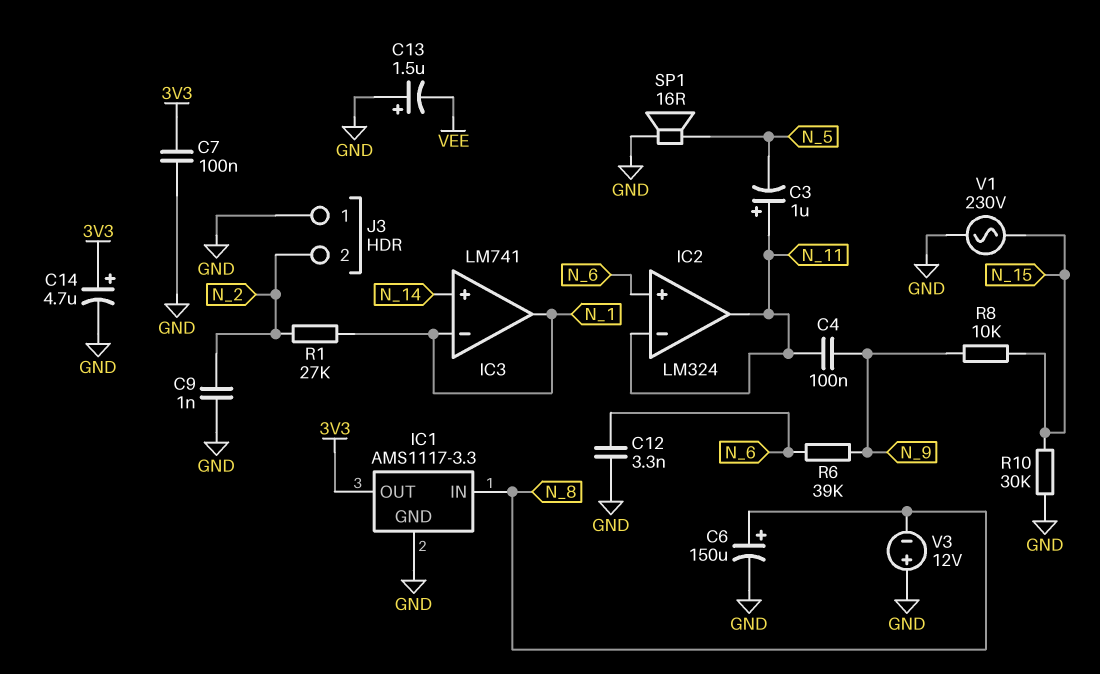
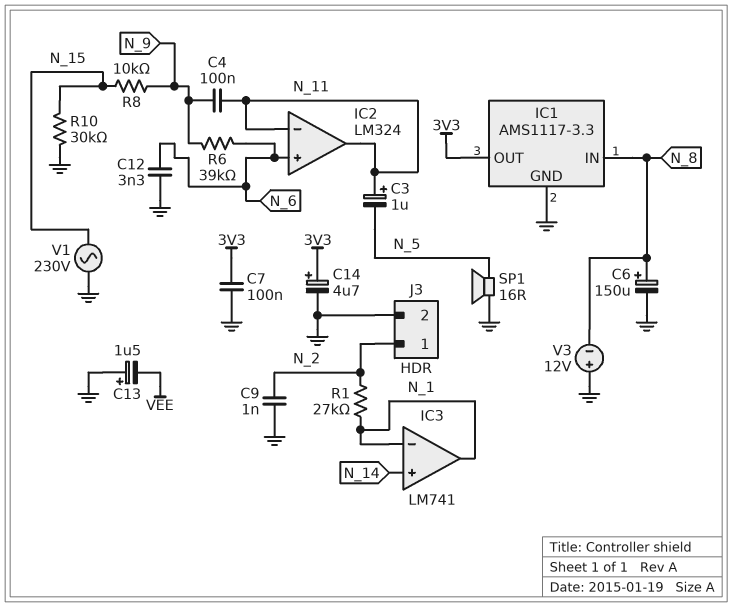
J3 pin 1: GND -> N_2
J3 pin 2: N_2 -> GND

